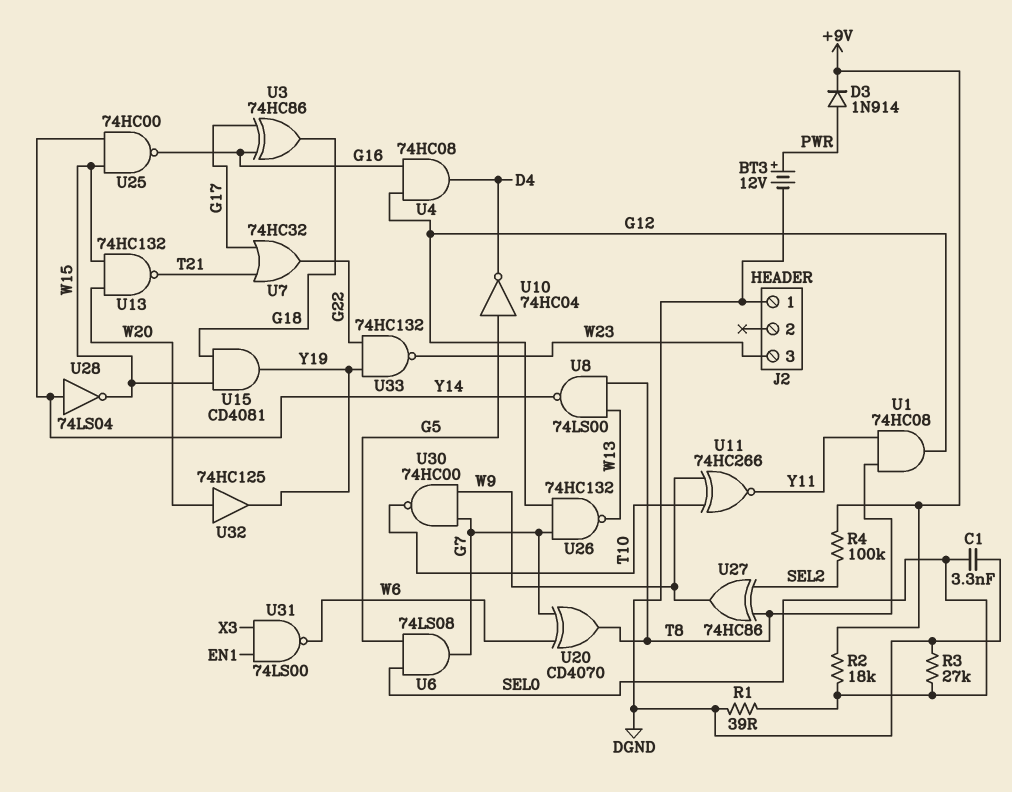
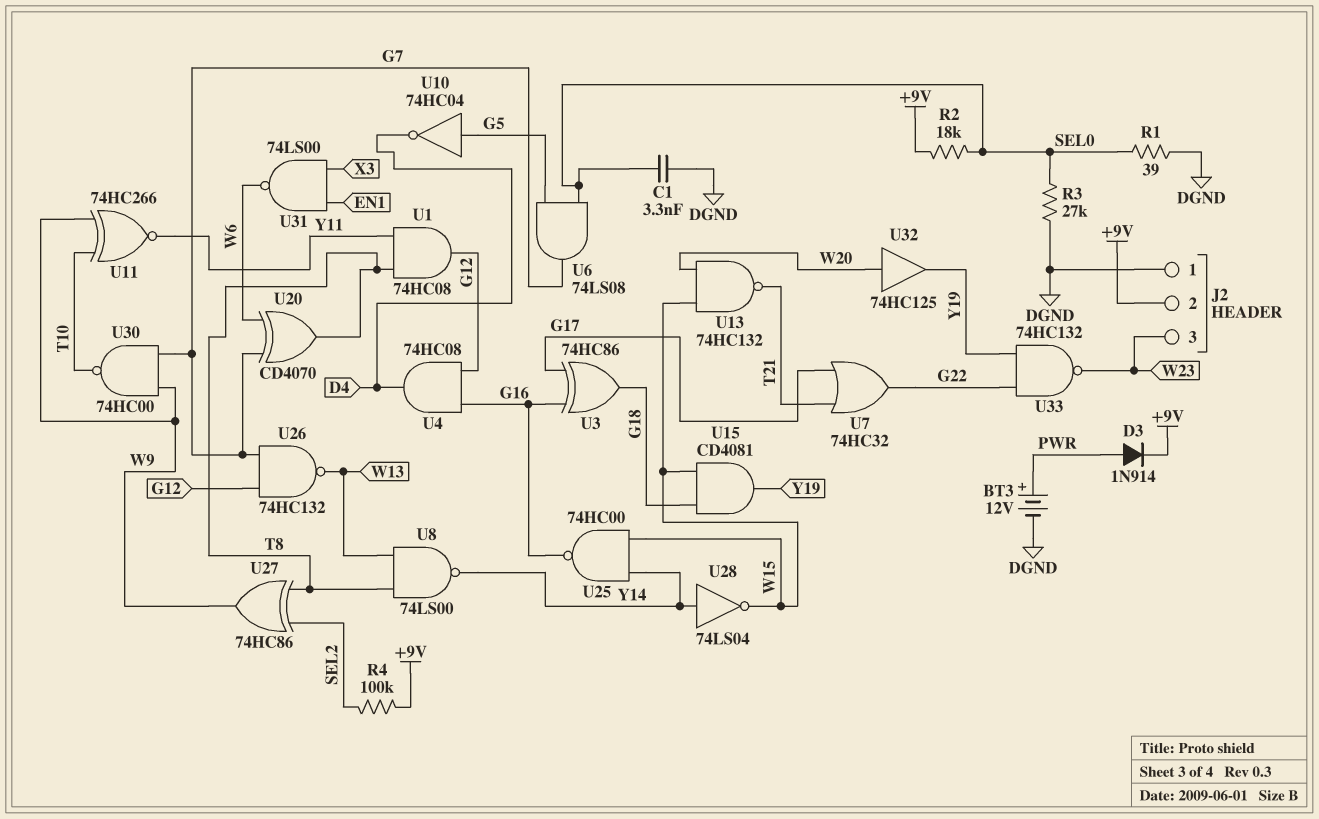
J2 pin 2: none -> +9V

